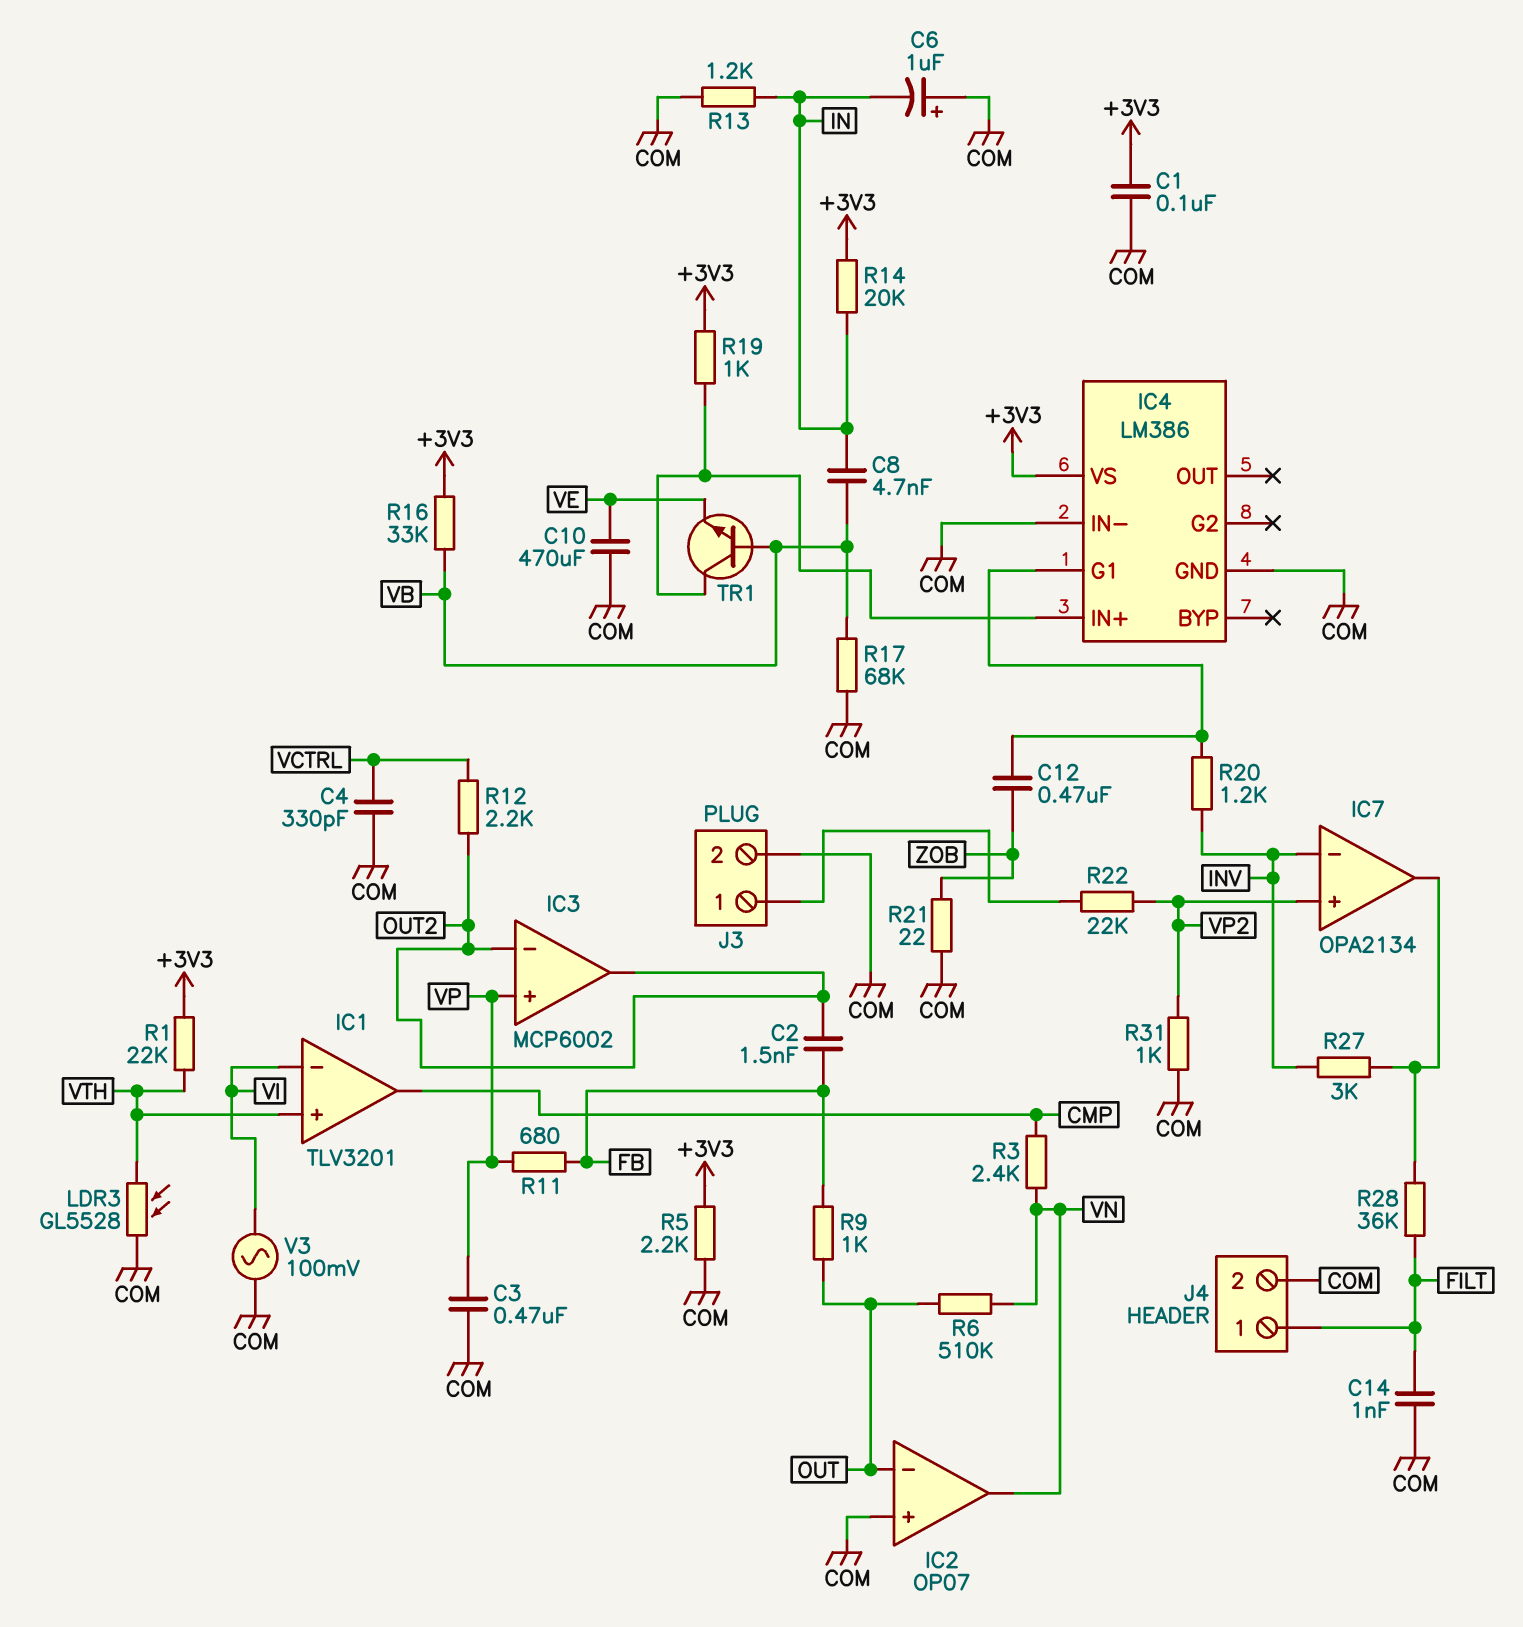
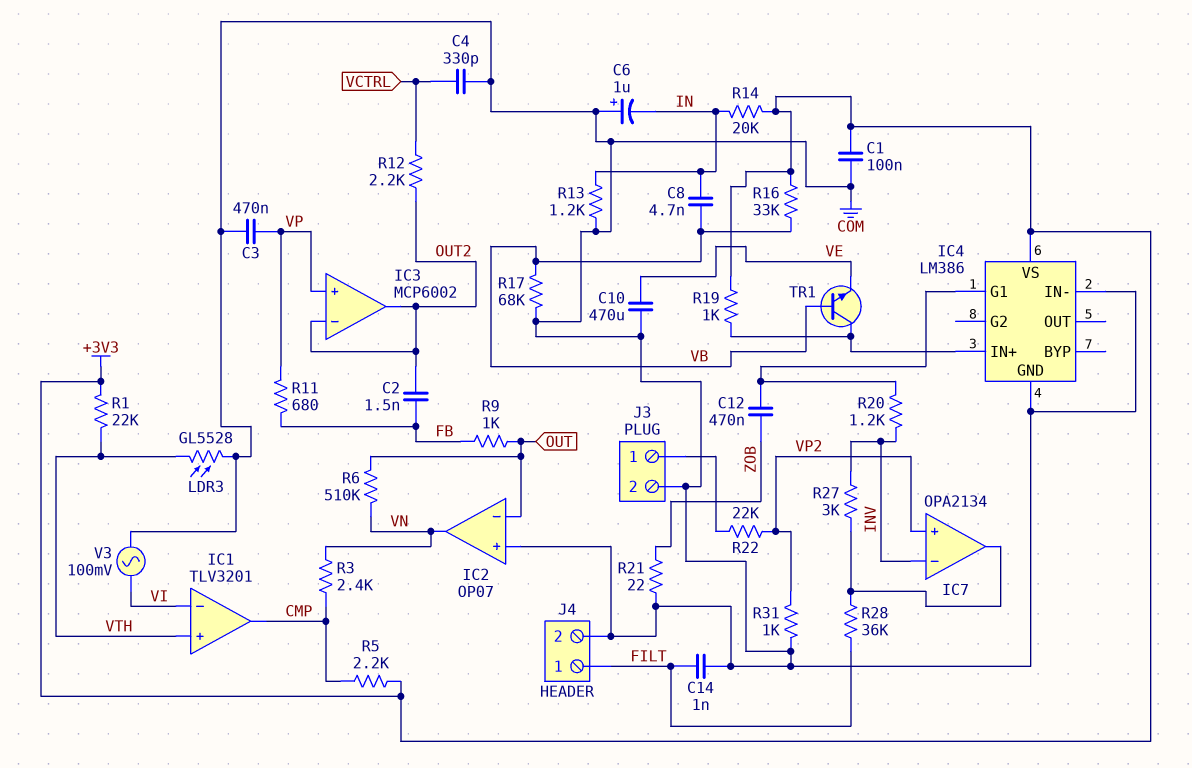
R5: 2.2k (+3V3, COM) -> 2.2k (+3V3, CMP)

